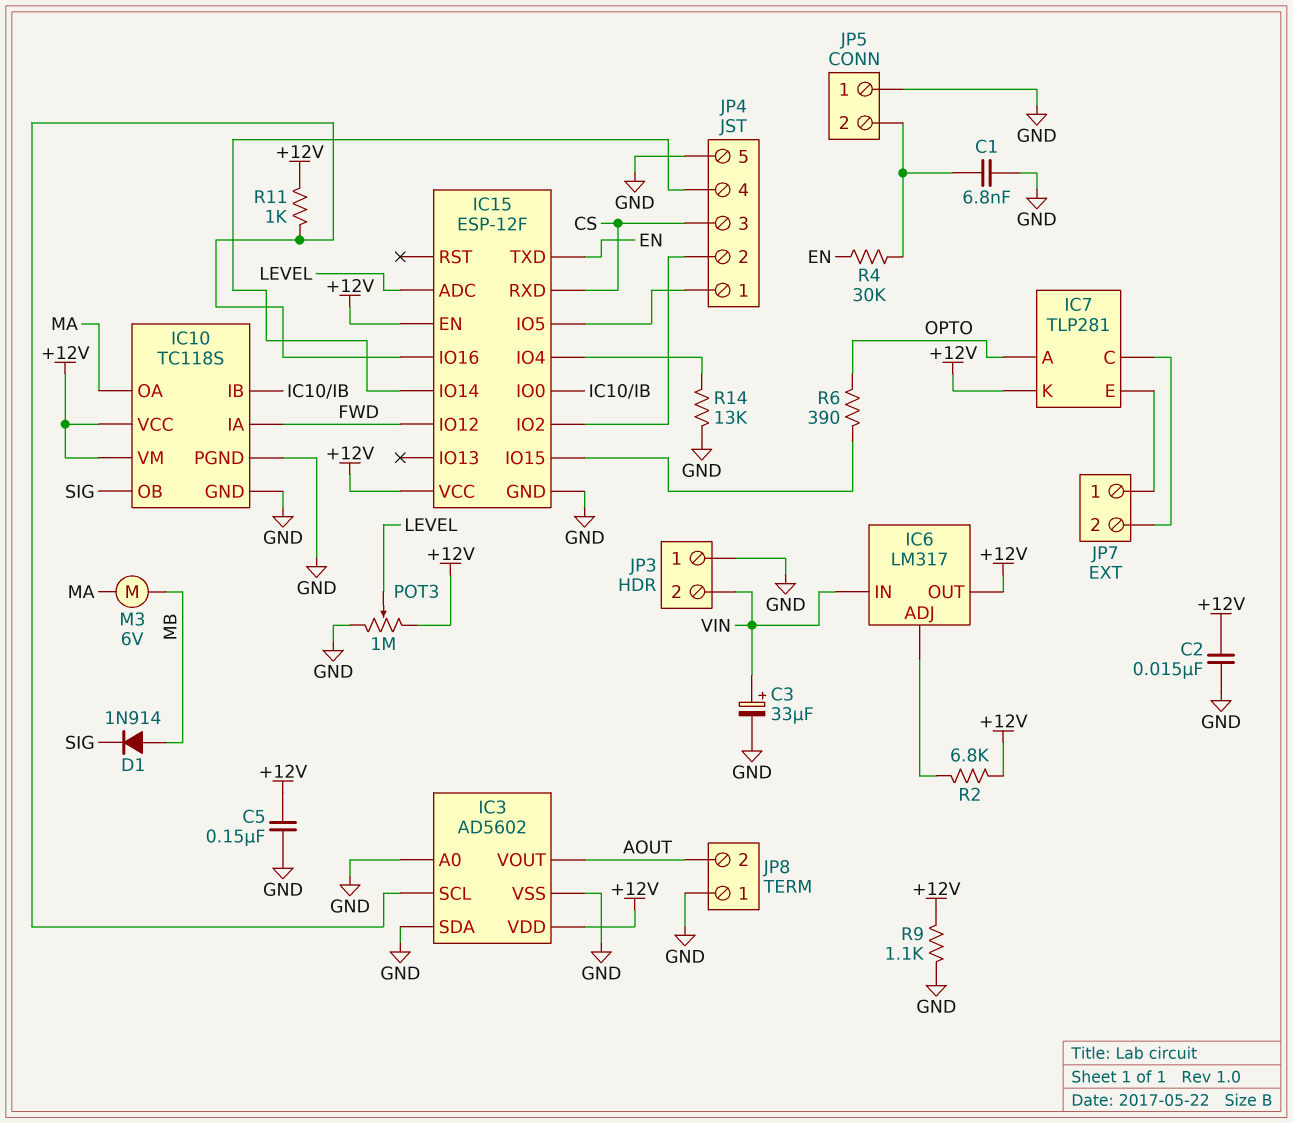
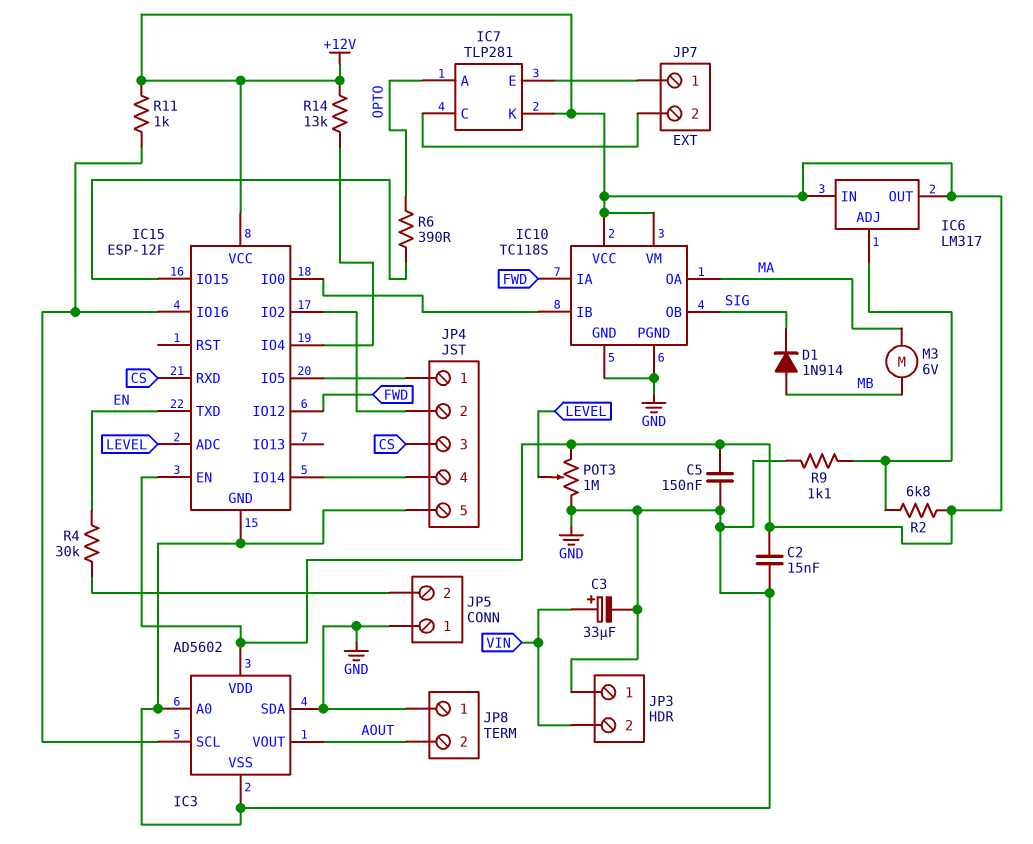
C1: 6.8nF (GND, JP5/2) -> none
IC6 pin IN: VIN -> +12V
R9: 1.1k (+12V, GND) -> 1.1k (GND, IC6/ADJ)
R14: 13k (GND, IC15/IO4) -> 13k (+12V, IC15/IO4)

